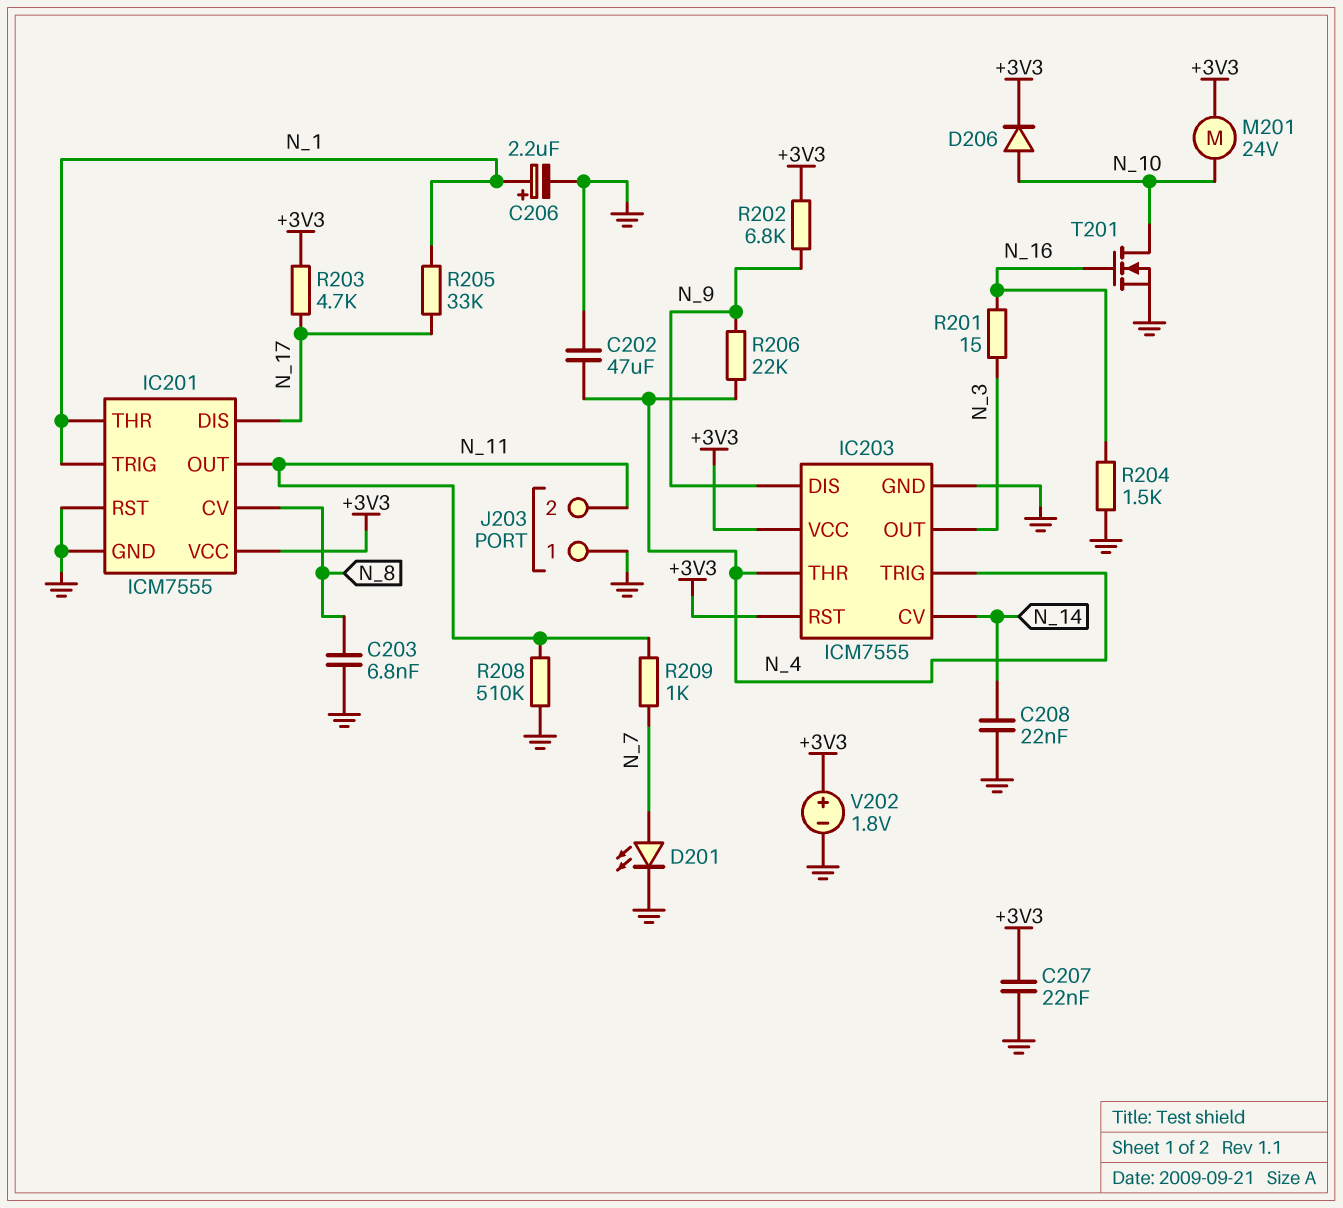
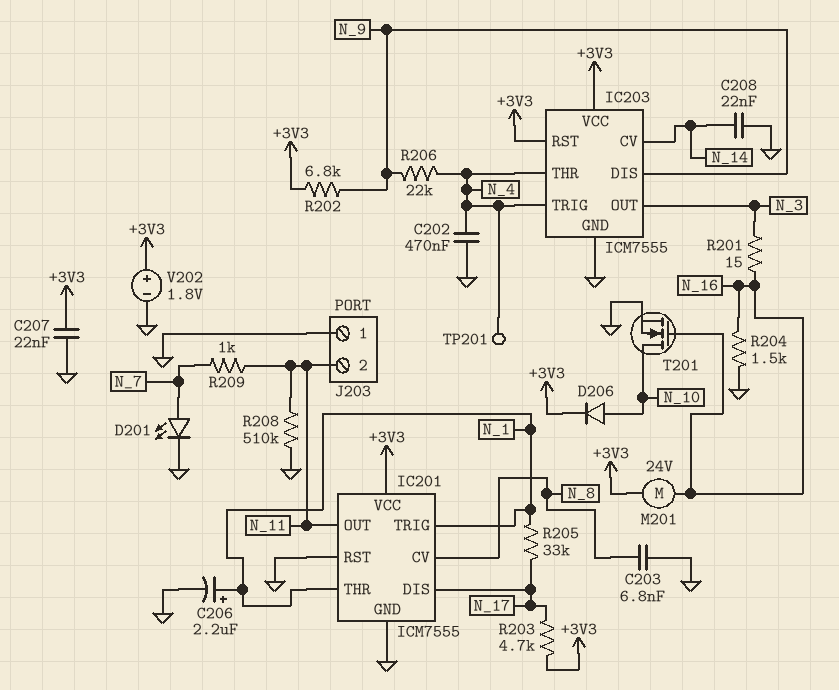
C202: 47uF (GND, N_4) -> 470nF (GND, N_4)
M201: motor 24V (+3V3, N_10) -> motor 24V (+3V3, N_16)
TP201: none -> test point (N_4)

